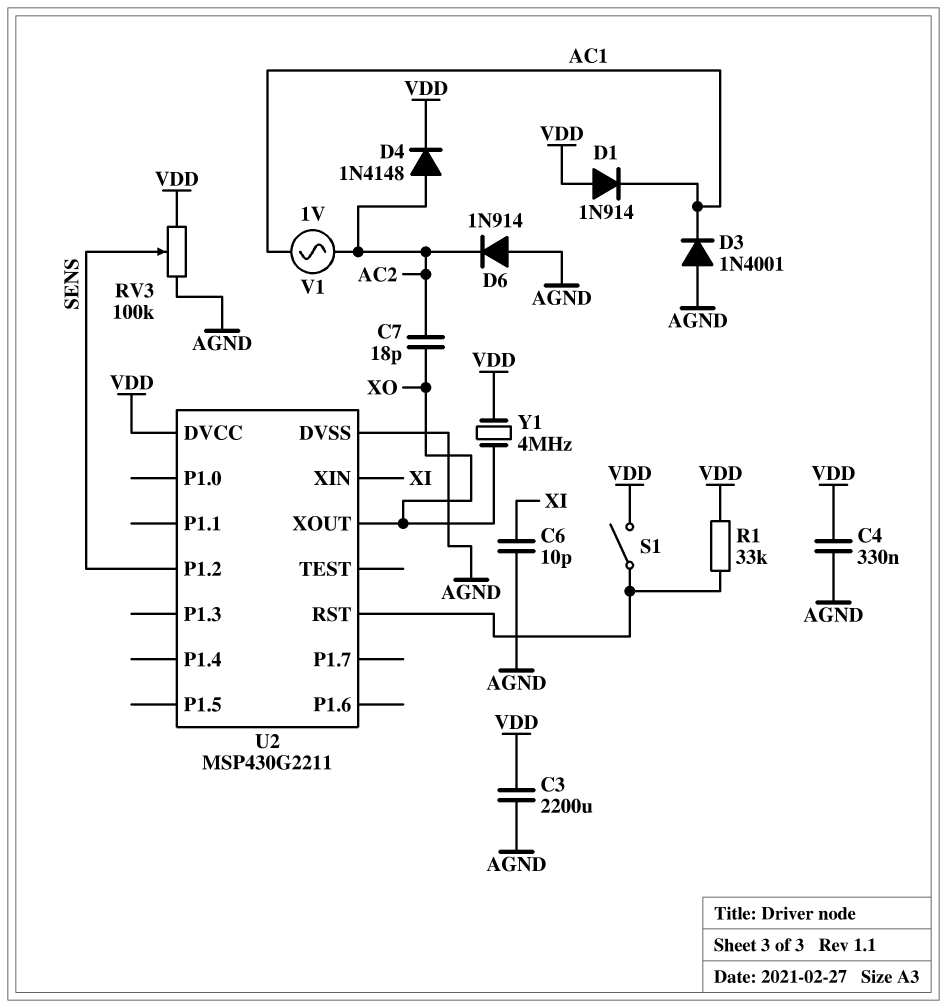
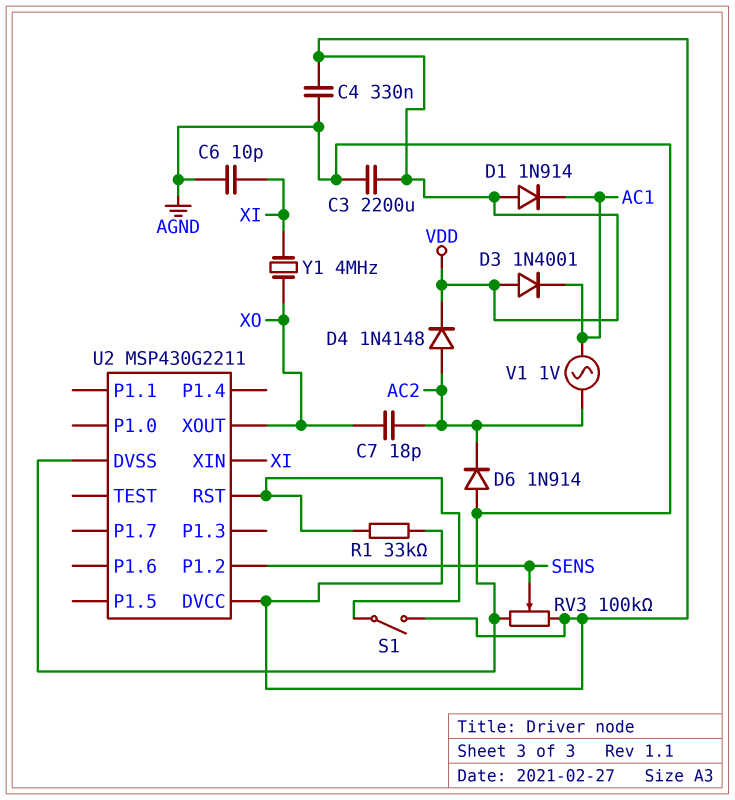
D3: diode 1N4001 (A AGND, K AC1) -> diode 1N4001 (A VDD, K AC1)
Y1: 4MHz (VDD, XO) -> 4MHz (XI, XO)

